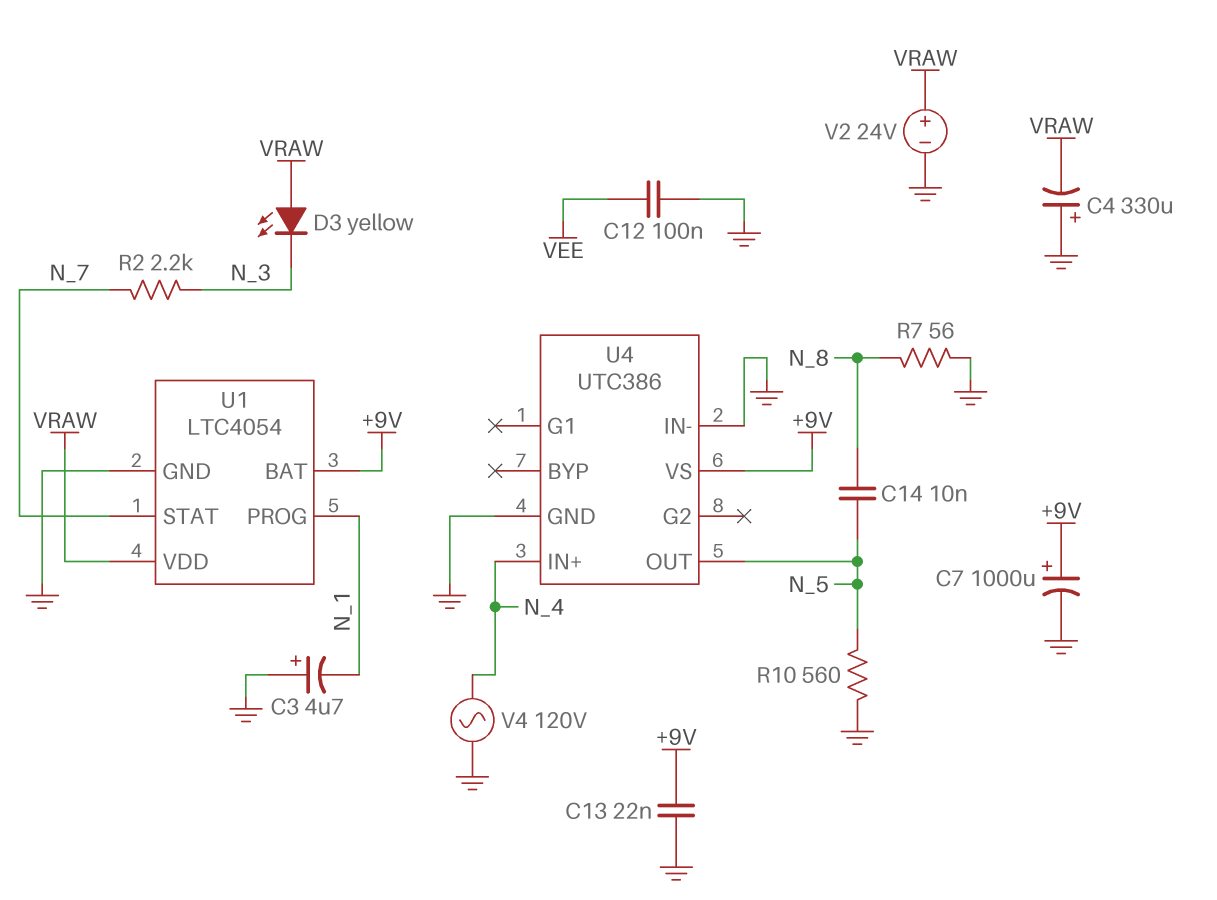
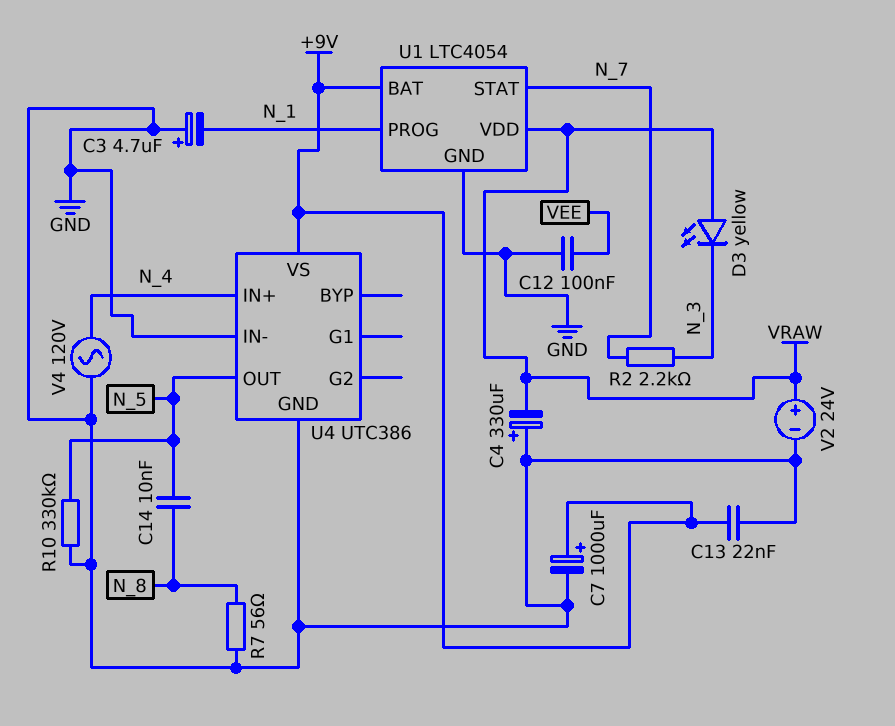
R10: 560 (GND, N_5) -> 330k (GND, N_5)

